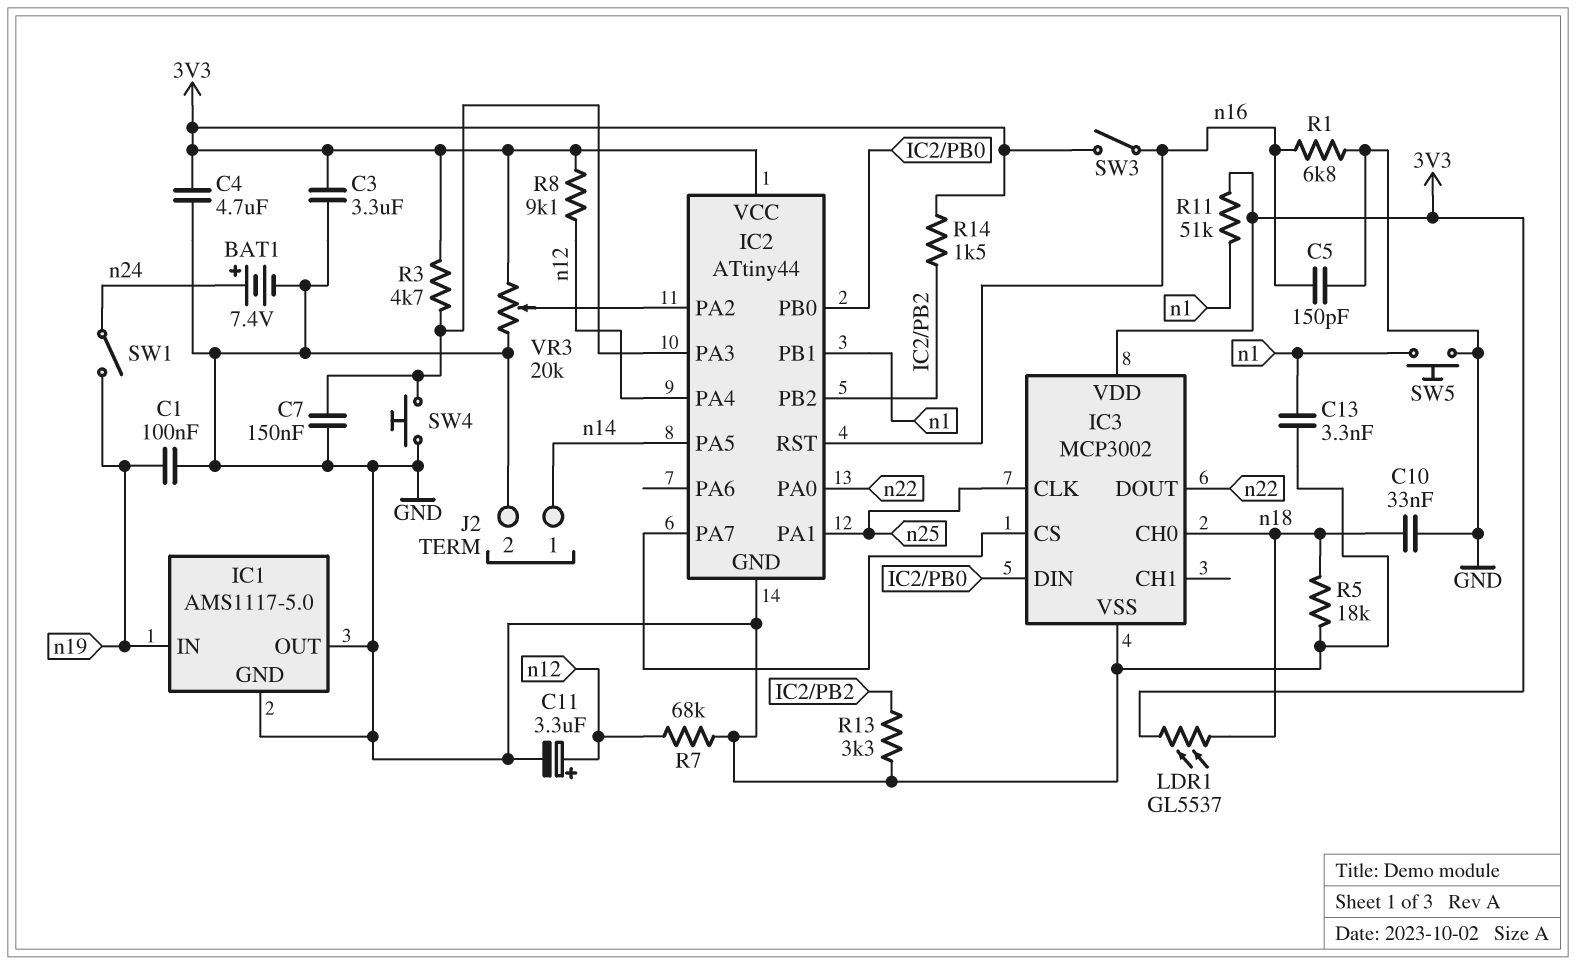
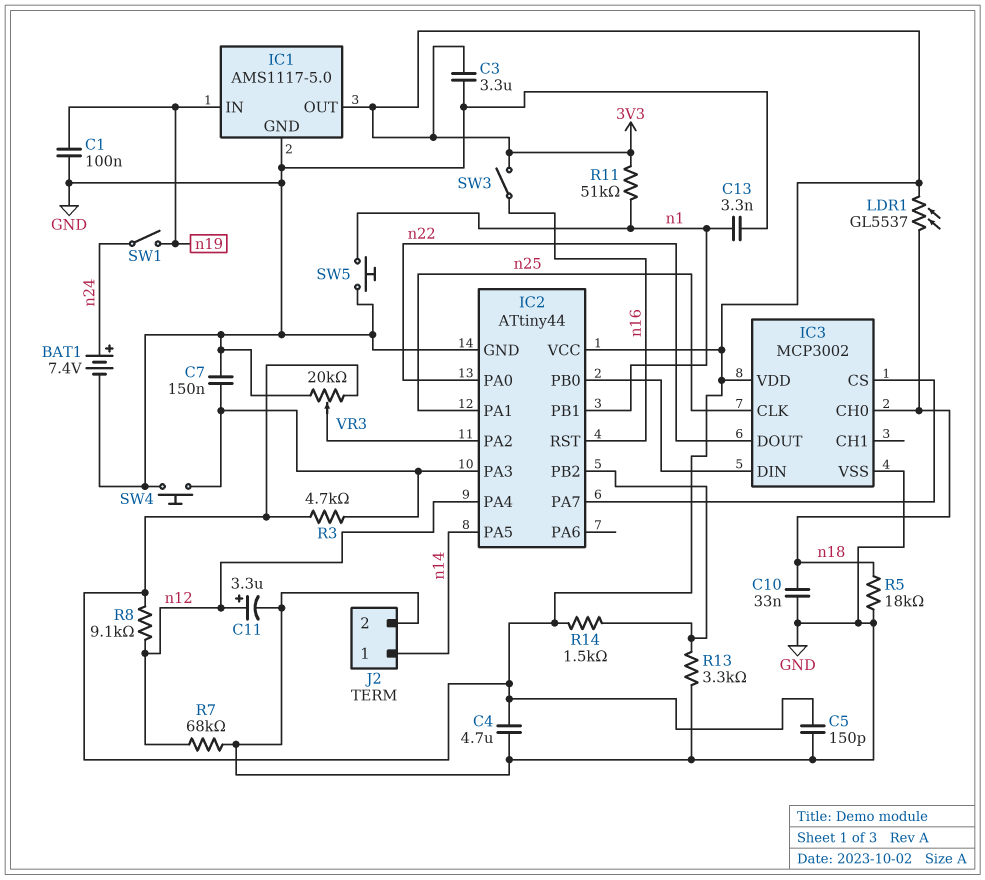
C5: 150pF (GND, n16) -> 150pF (3V3, GND)
IC1 pin OUT: GND -> 3V3
R1: 6.8k (GND, n16) -> none

